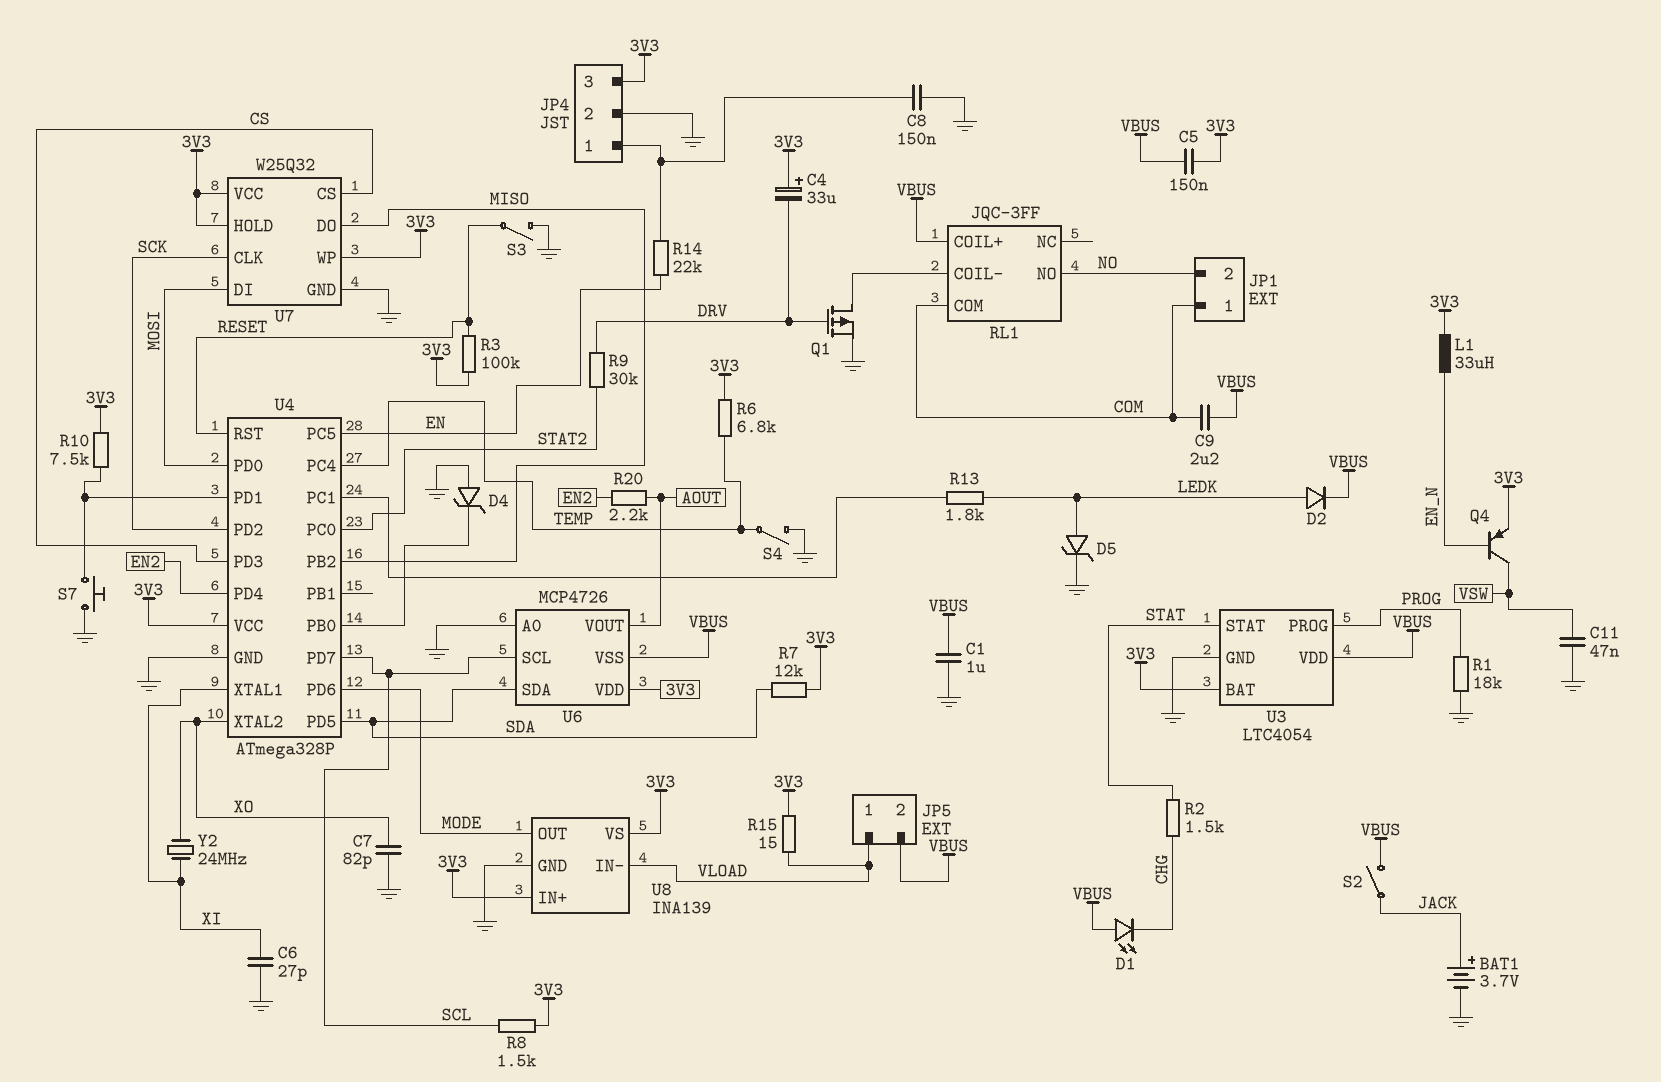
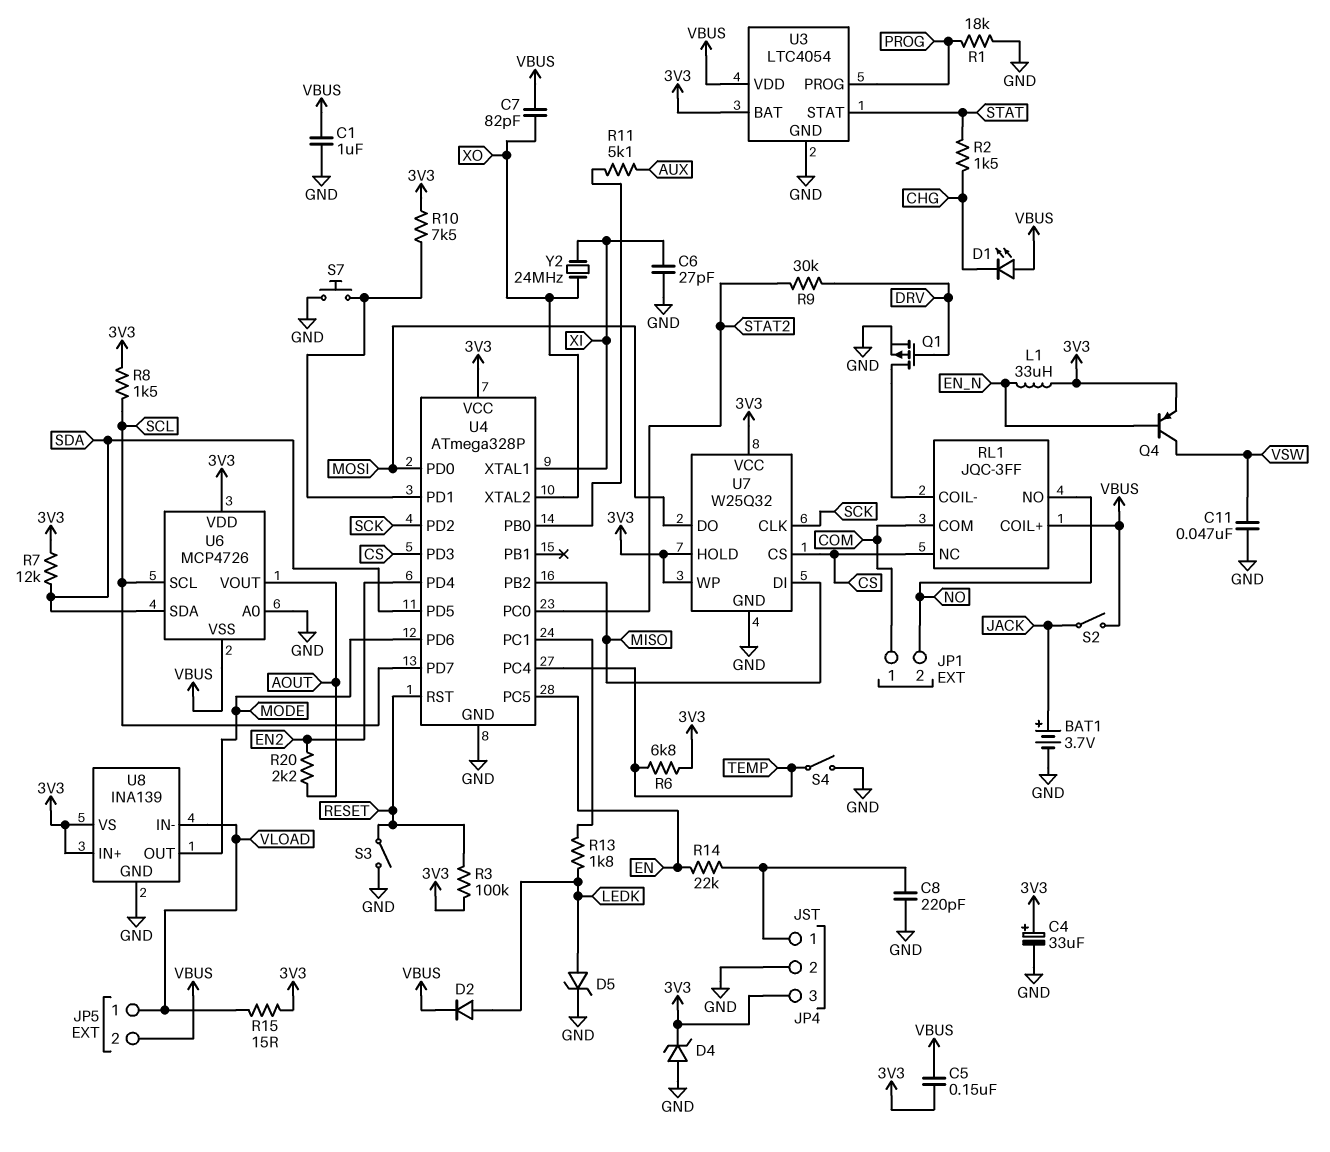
C4: 33uF (plus 3V3, minus DRV) -> 33uF (plus 3V3, minus GND)
C7: 82pF (GND, XO) -> 82pF (VBUS, XO)
C8: 150nF (GND, JP4/1) -> 220pF (GND, JP4/1)
C9: 2.2uF (COM, VBUS) -> none
D4: zener (A GND, K U4/PB0) -> zener (A GND, K 3V3)
R11: none -> 5.1k (AUX, U4/PB0)
RL1 pin NC: none -> CS
U7 pin DI: MOSI -> MISO
U7 pin DO: MISO -> MOSI

